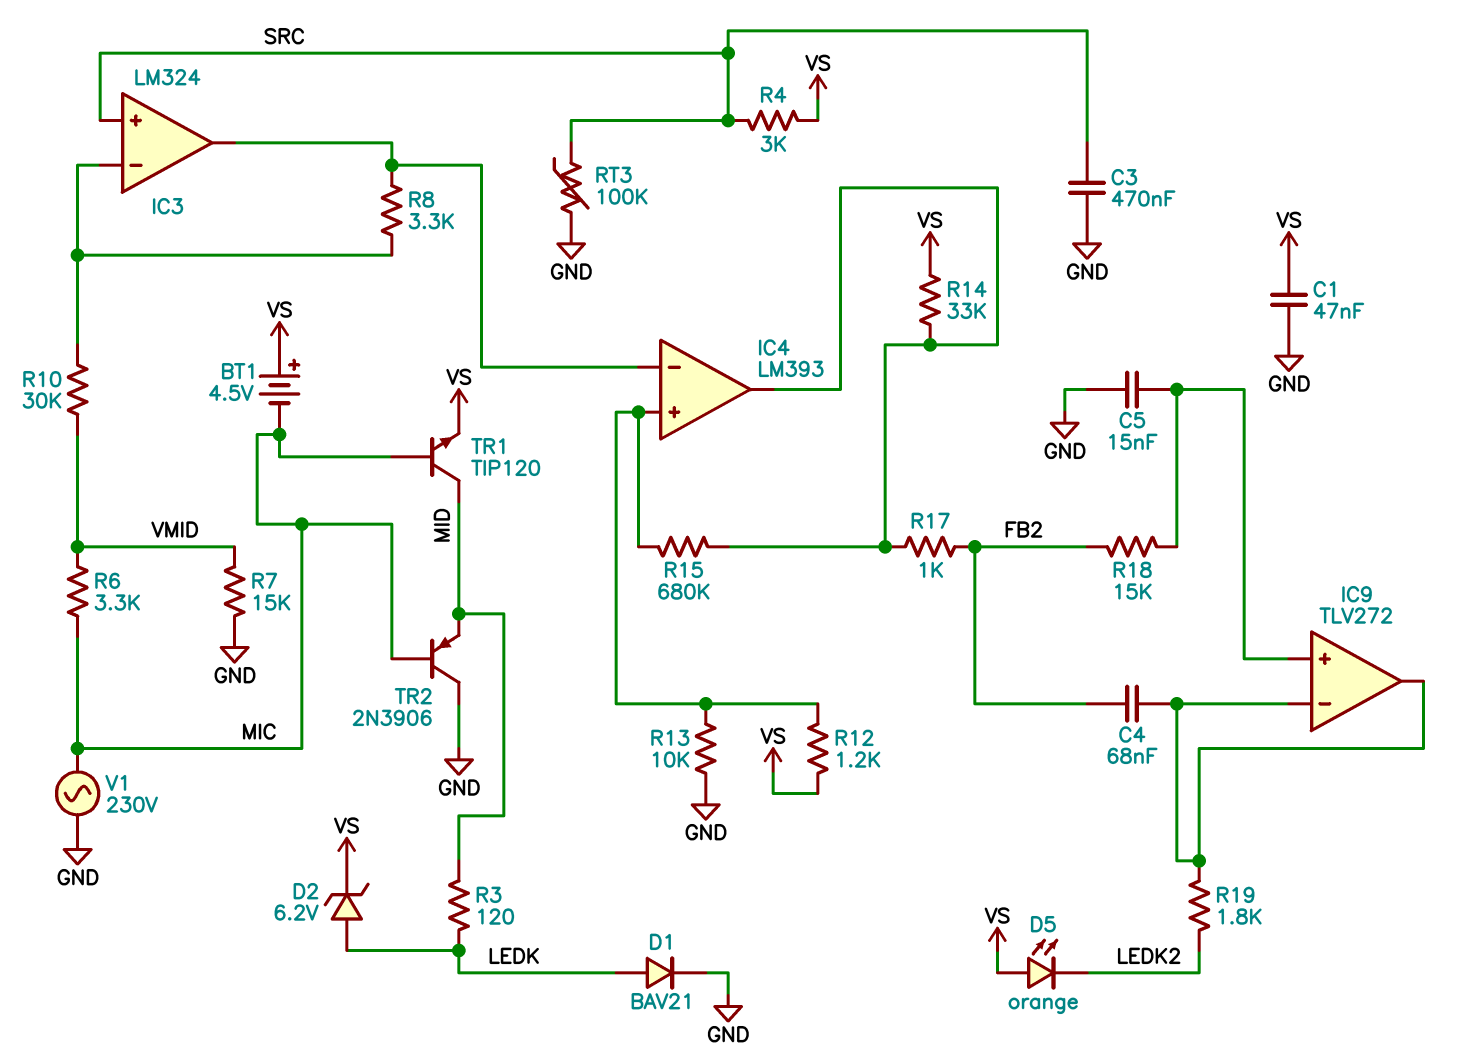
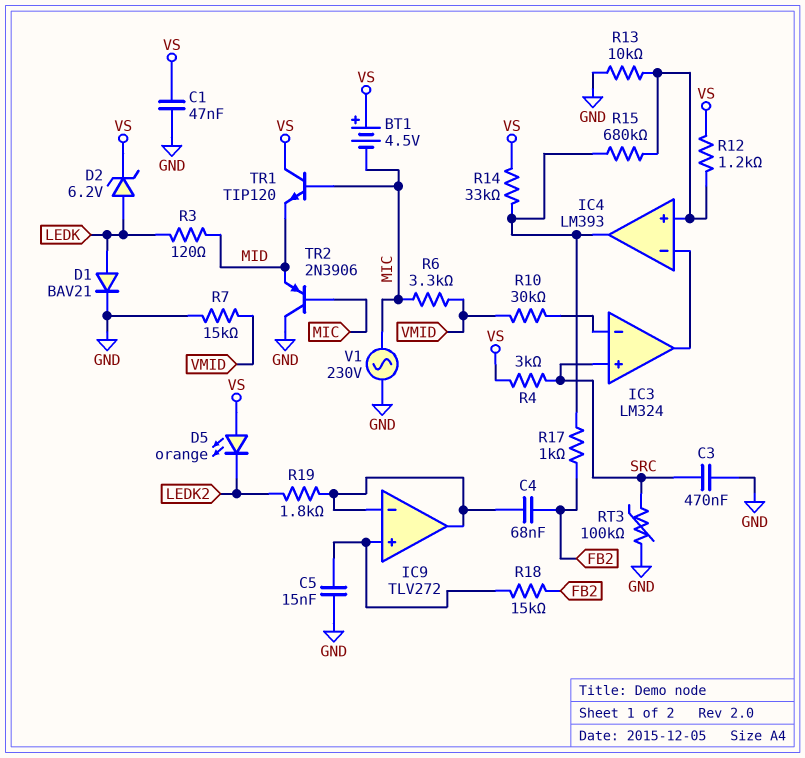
R8: 3.3k (IC3/in-, IC3/out) -> none
TR1: NPN TIP120 (B MIC, C MID, E VS) -> NPN TIP120 (B MIC, C VS, E MID)

